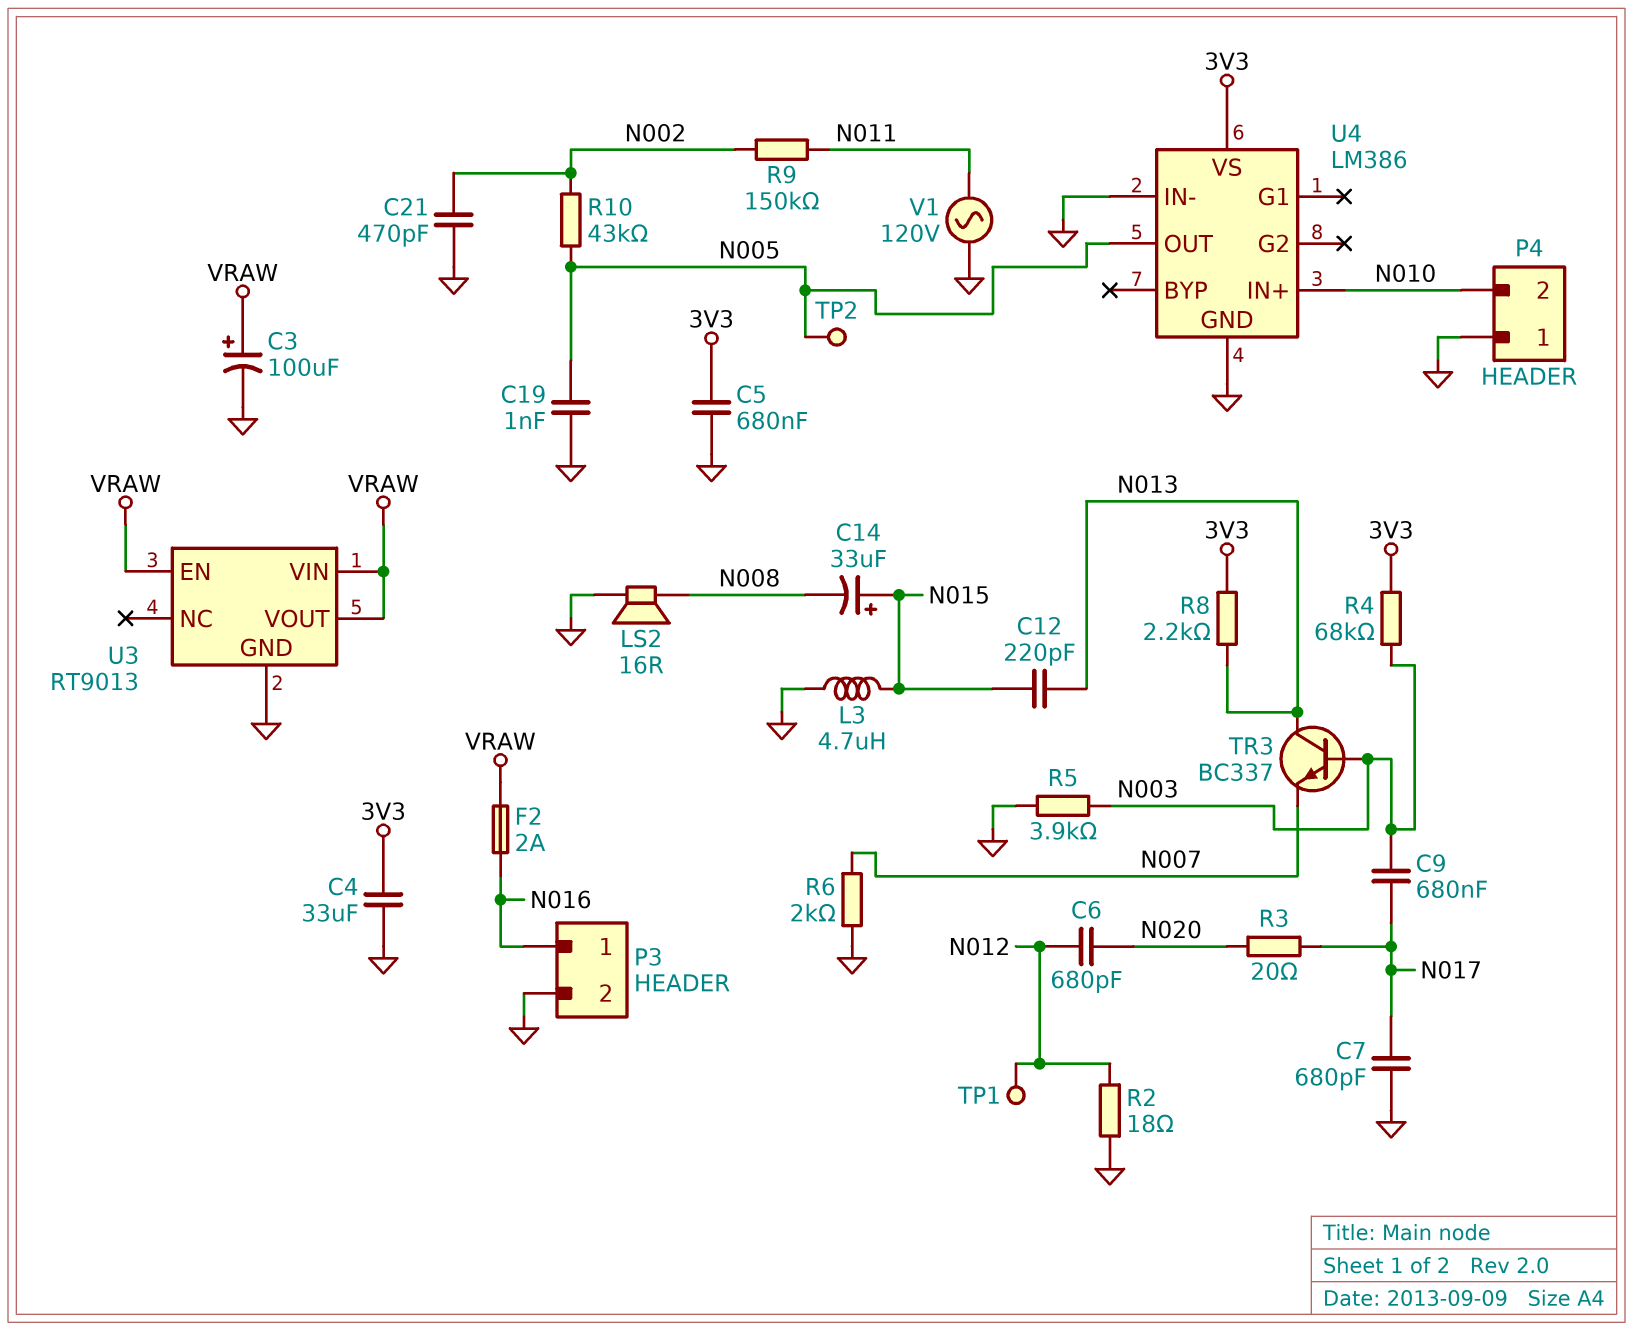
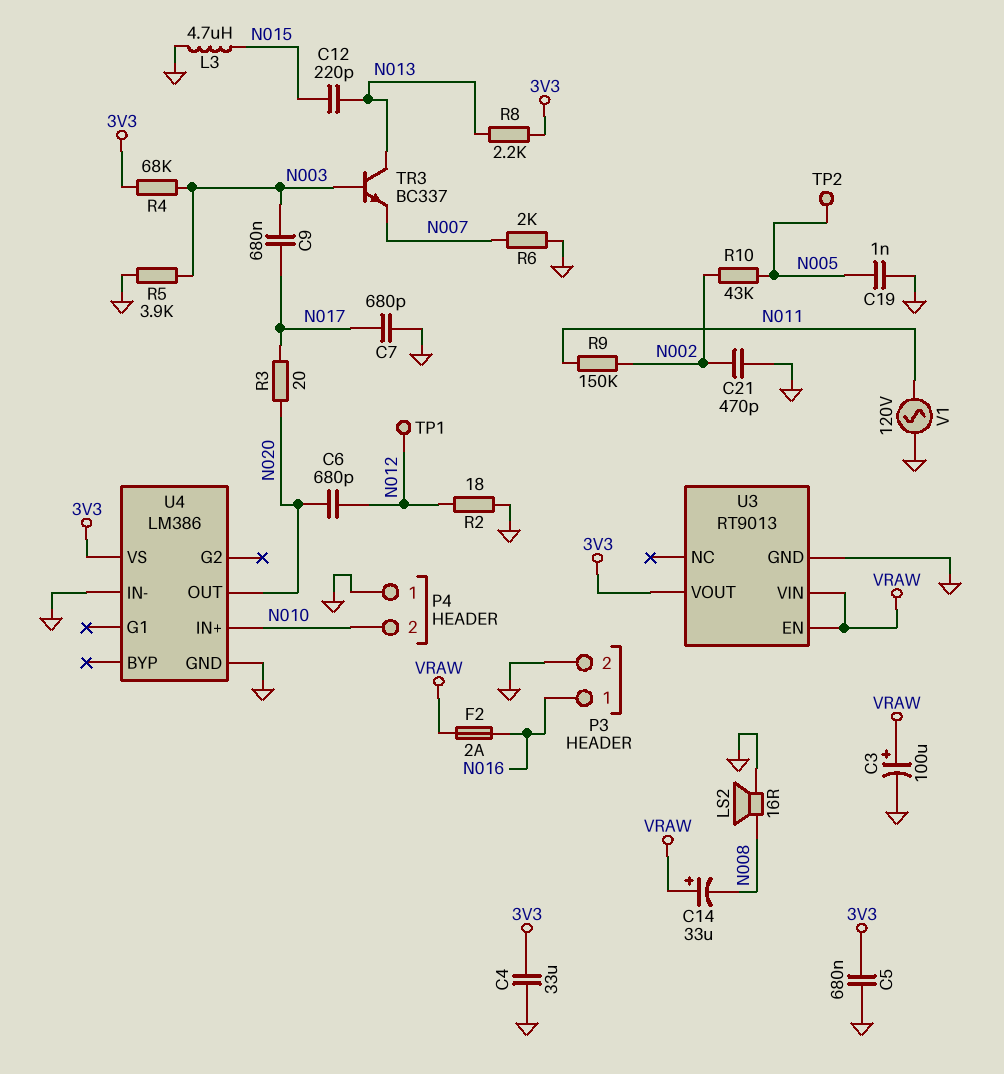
C14: 33uF (plus N015, minus N008) -> 33uF (plus VRAW, minus N008)
U3 pin VOUT: VRAW -> 3V3
U4 pin OUT: N005 -> N020

